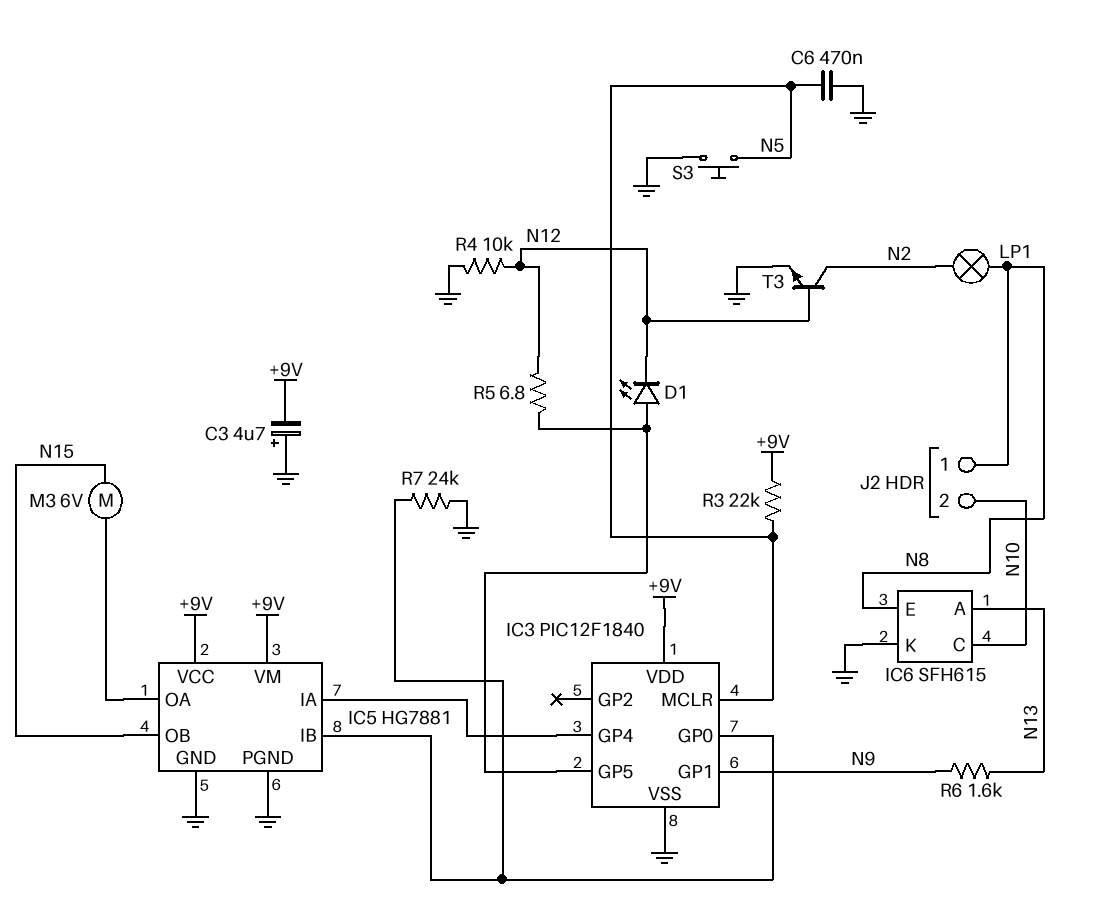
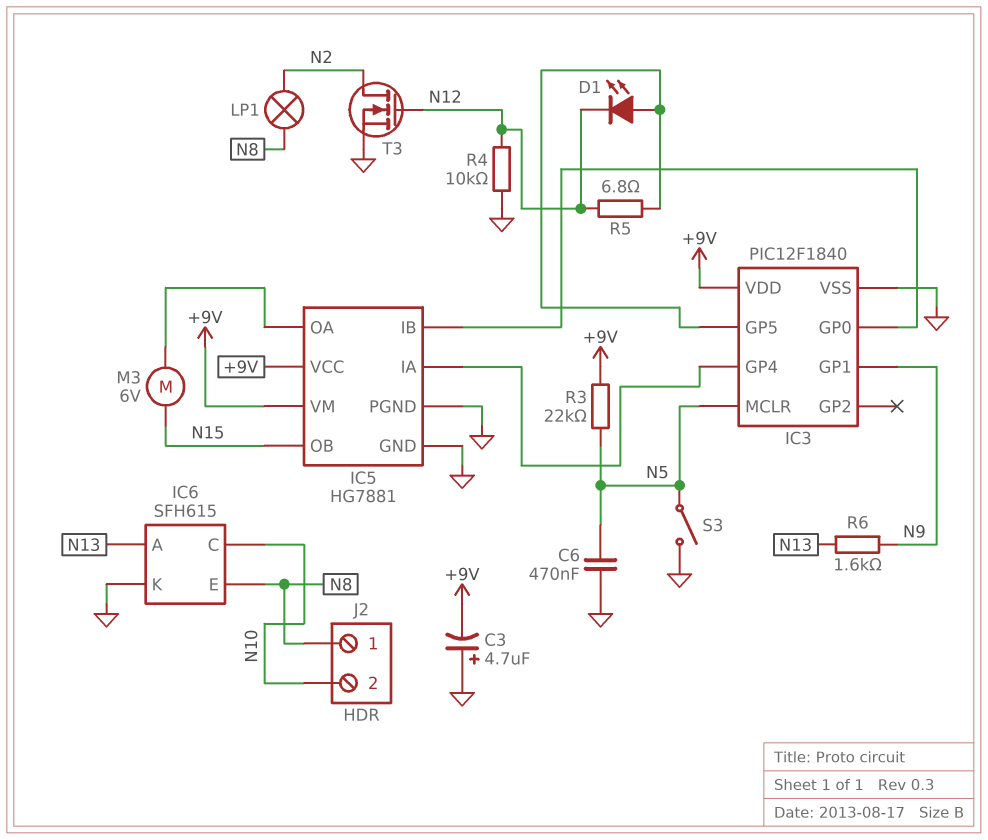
R7: 24k (GND, IC3/GP0) -> none
S3: button (GND, N5) -> switch (GND, N5)
T3: NPN (B N12, C N2, E GND) -> NMOS (G N12, D N2, S GND)

